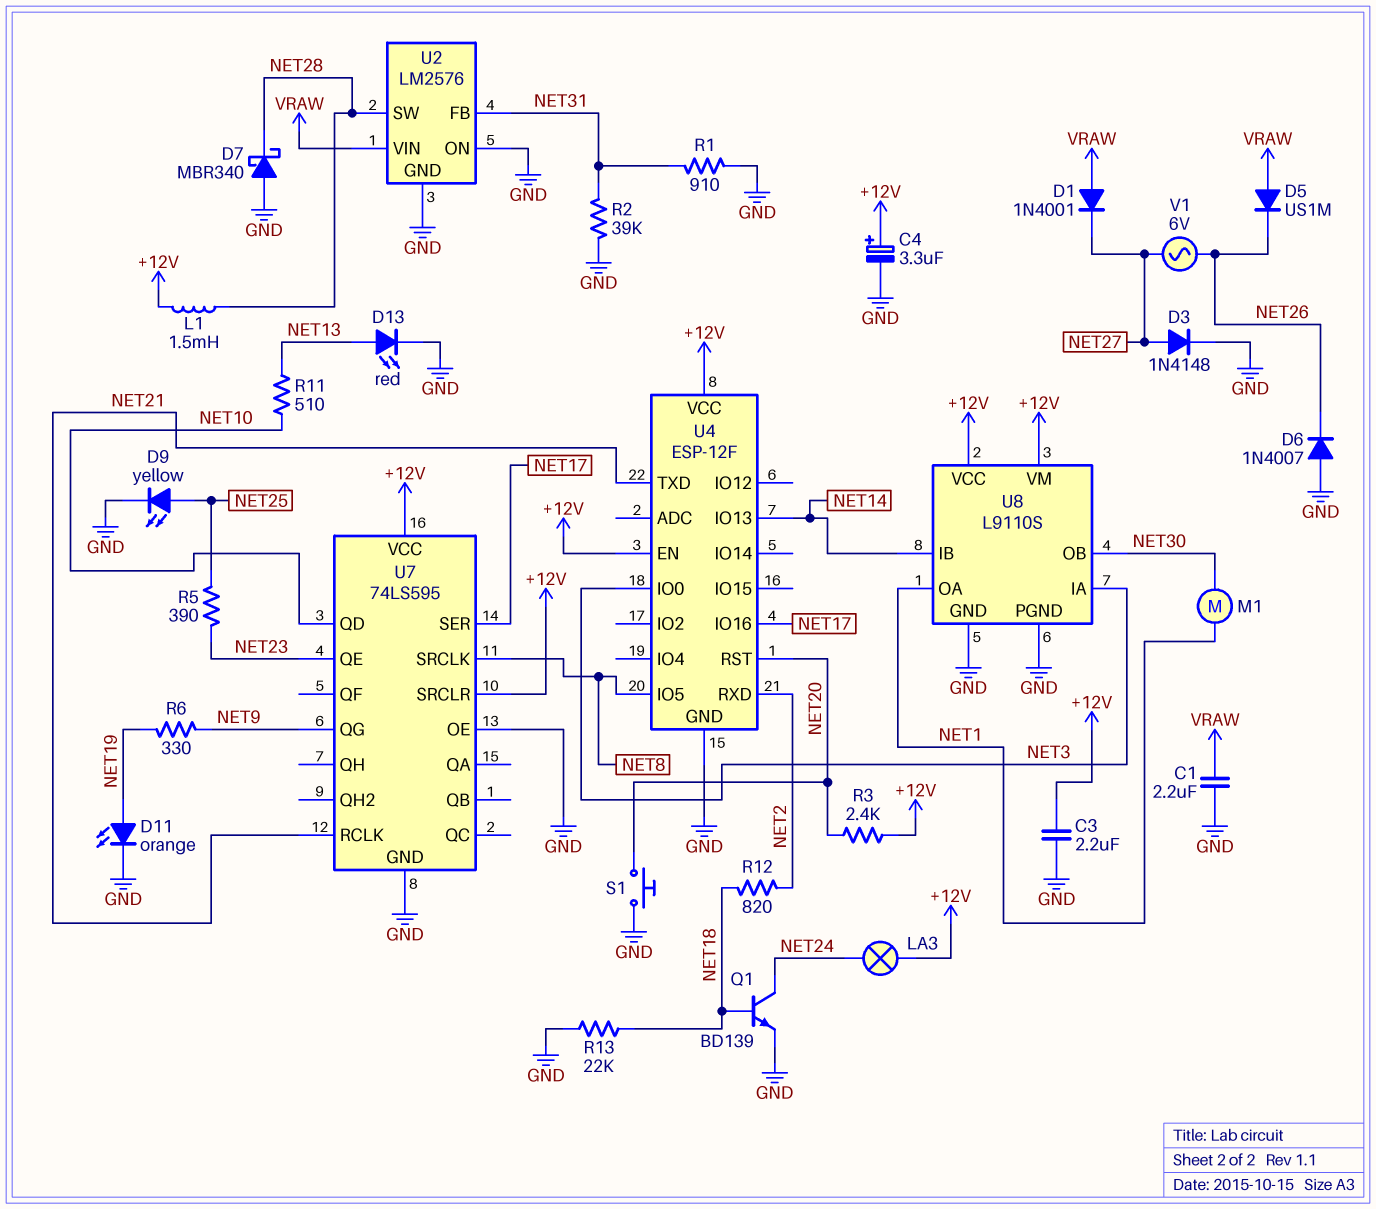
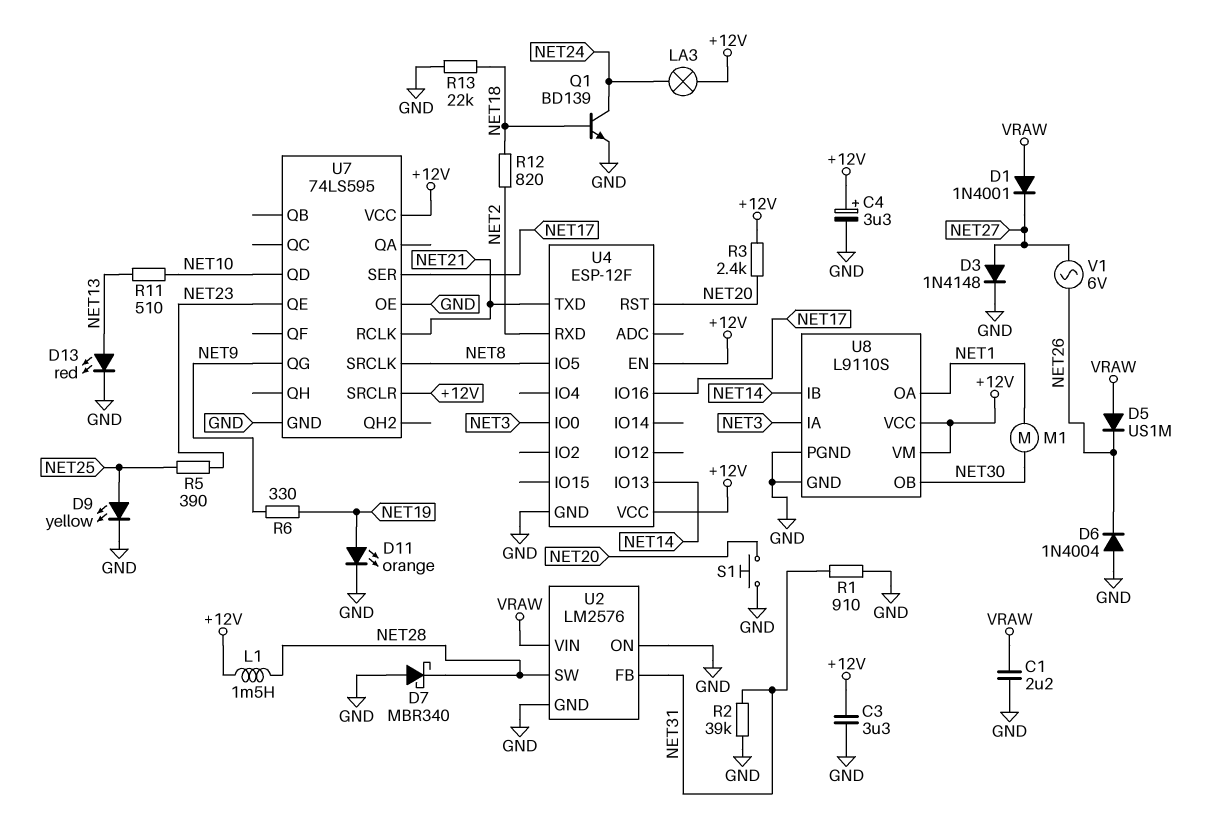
C3: 2.2uF (+12V, GND) -> 3.3uF (+12V, GND)
D6: diode 1N4007 (A GND, K NET26) -> diode 1N4004 (A GND, K NET26)

